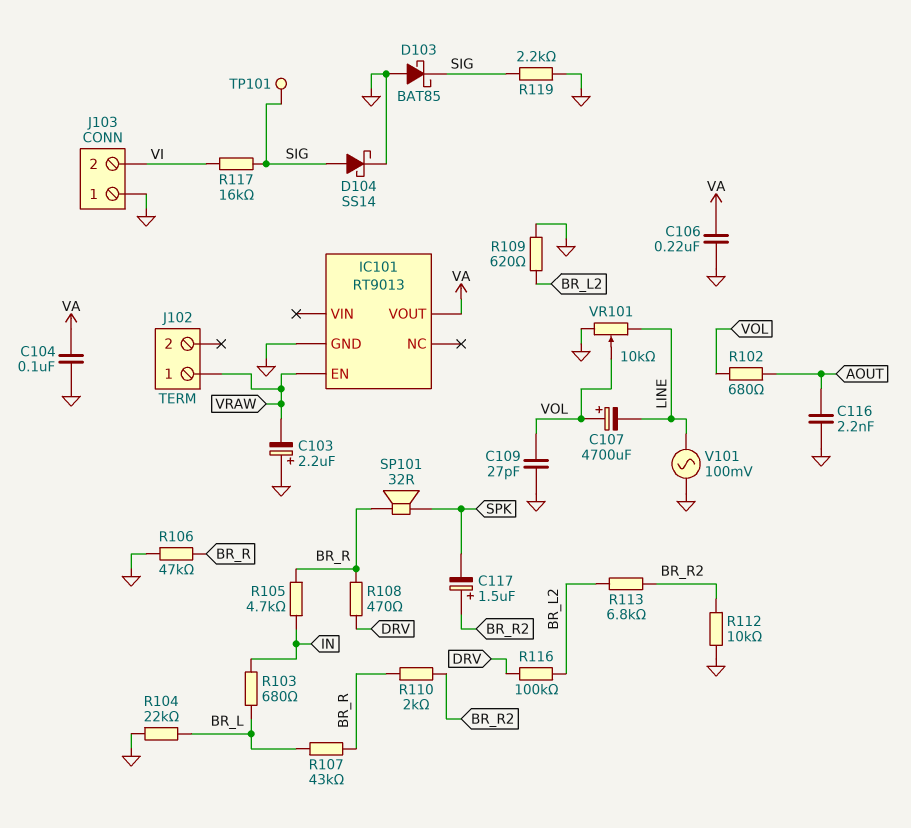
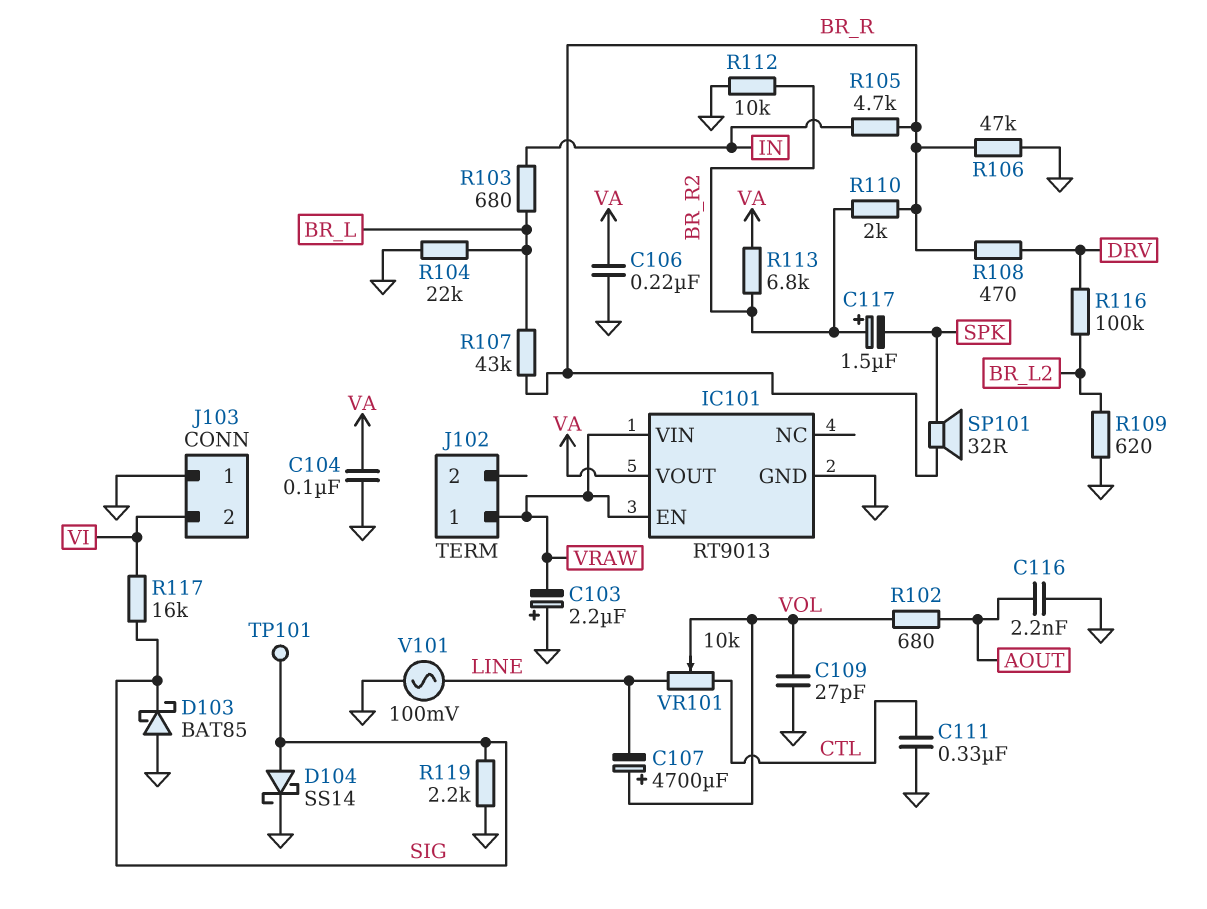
C111: none -> 330nF (CTL, GND)
IC101 pin VIN: none -> VRAW
R113: 6.8k (BR_L2, BR_R2) -> 6.8k (BR_R2, VA)
VR101: 10k (GND, LINE, wiper VOL) -> 10k (CTL, LINE, wiper VOL)

